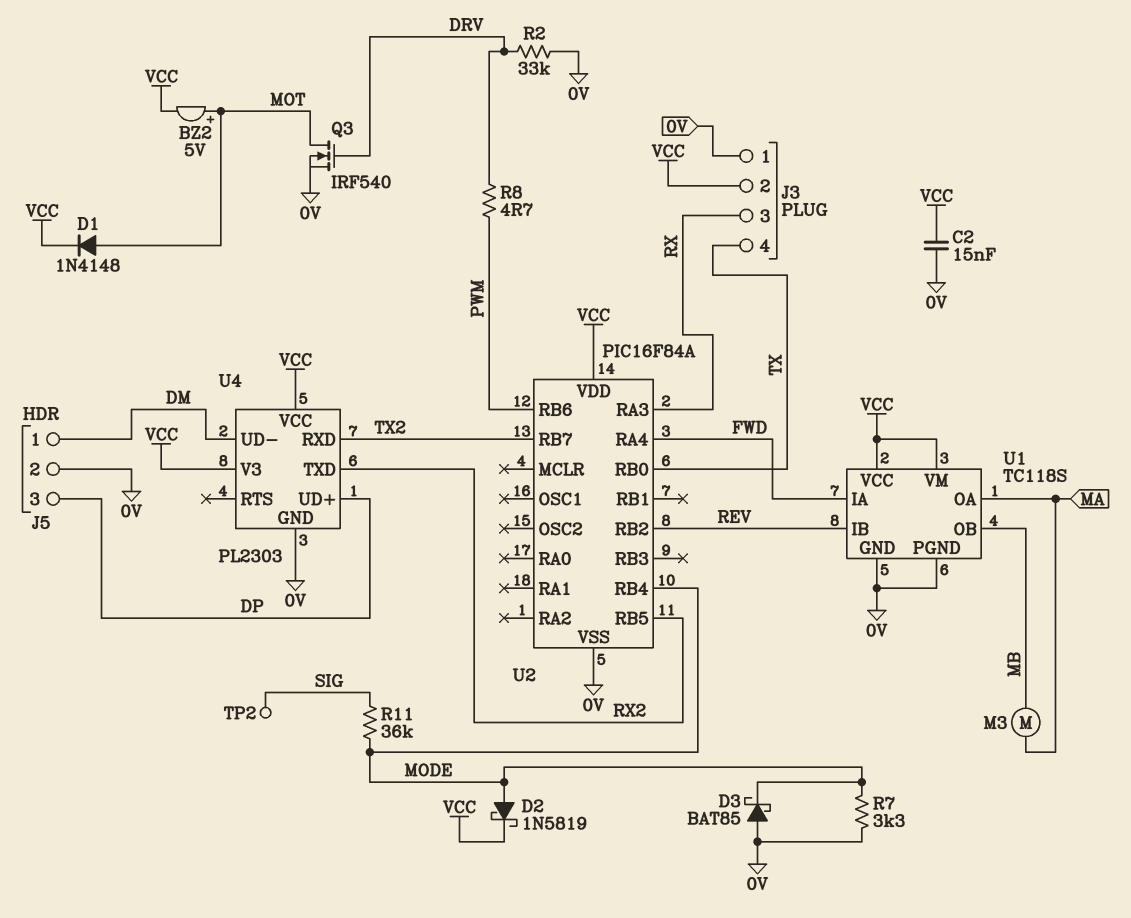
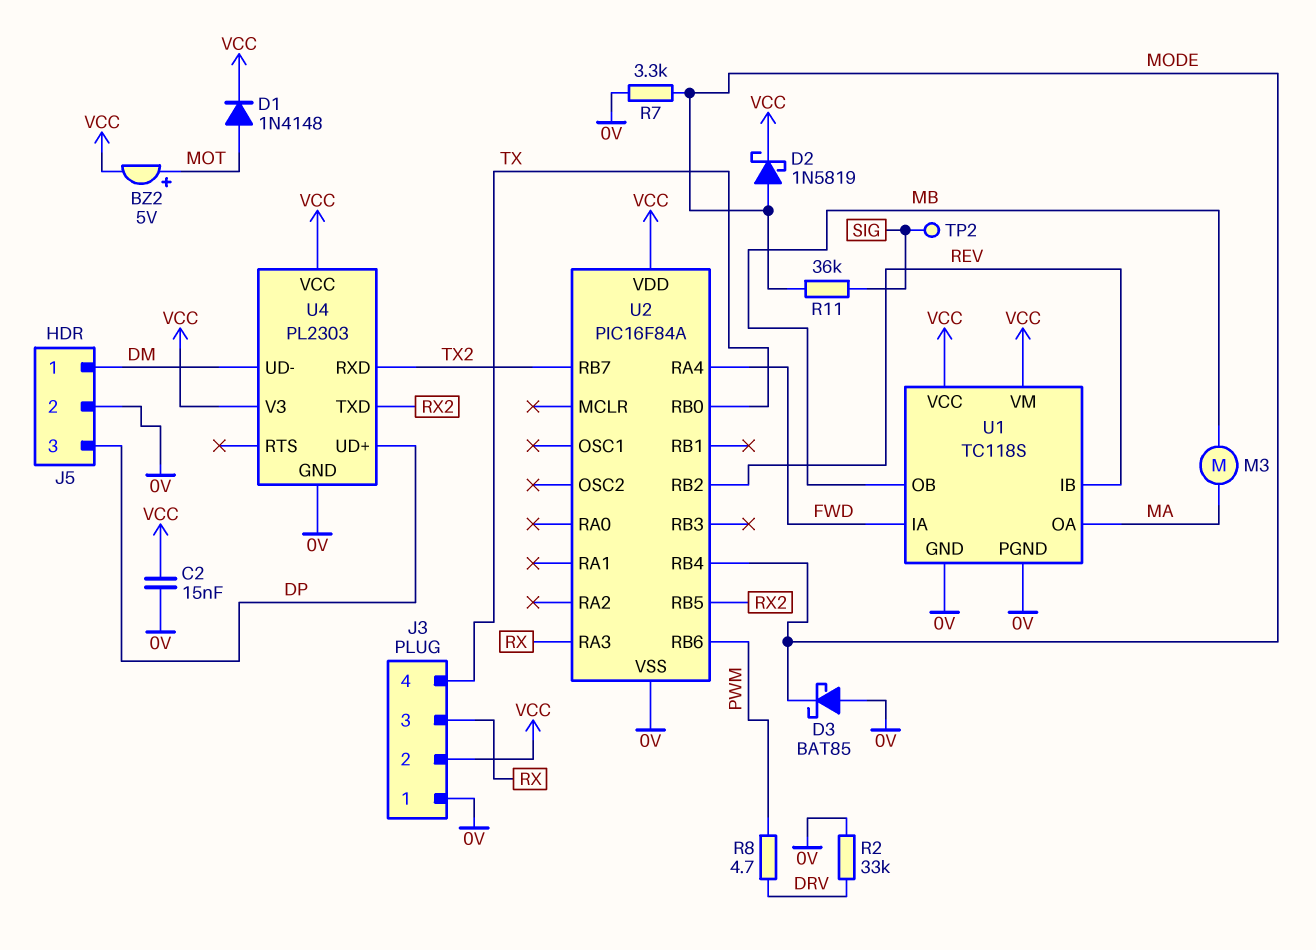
Q3: NMOS IRF540 (G DRV, D MOT, S 0V) -> none

